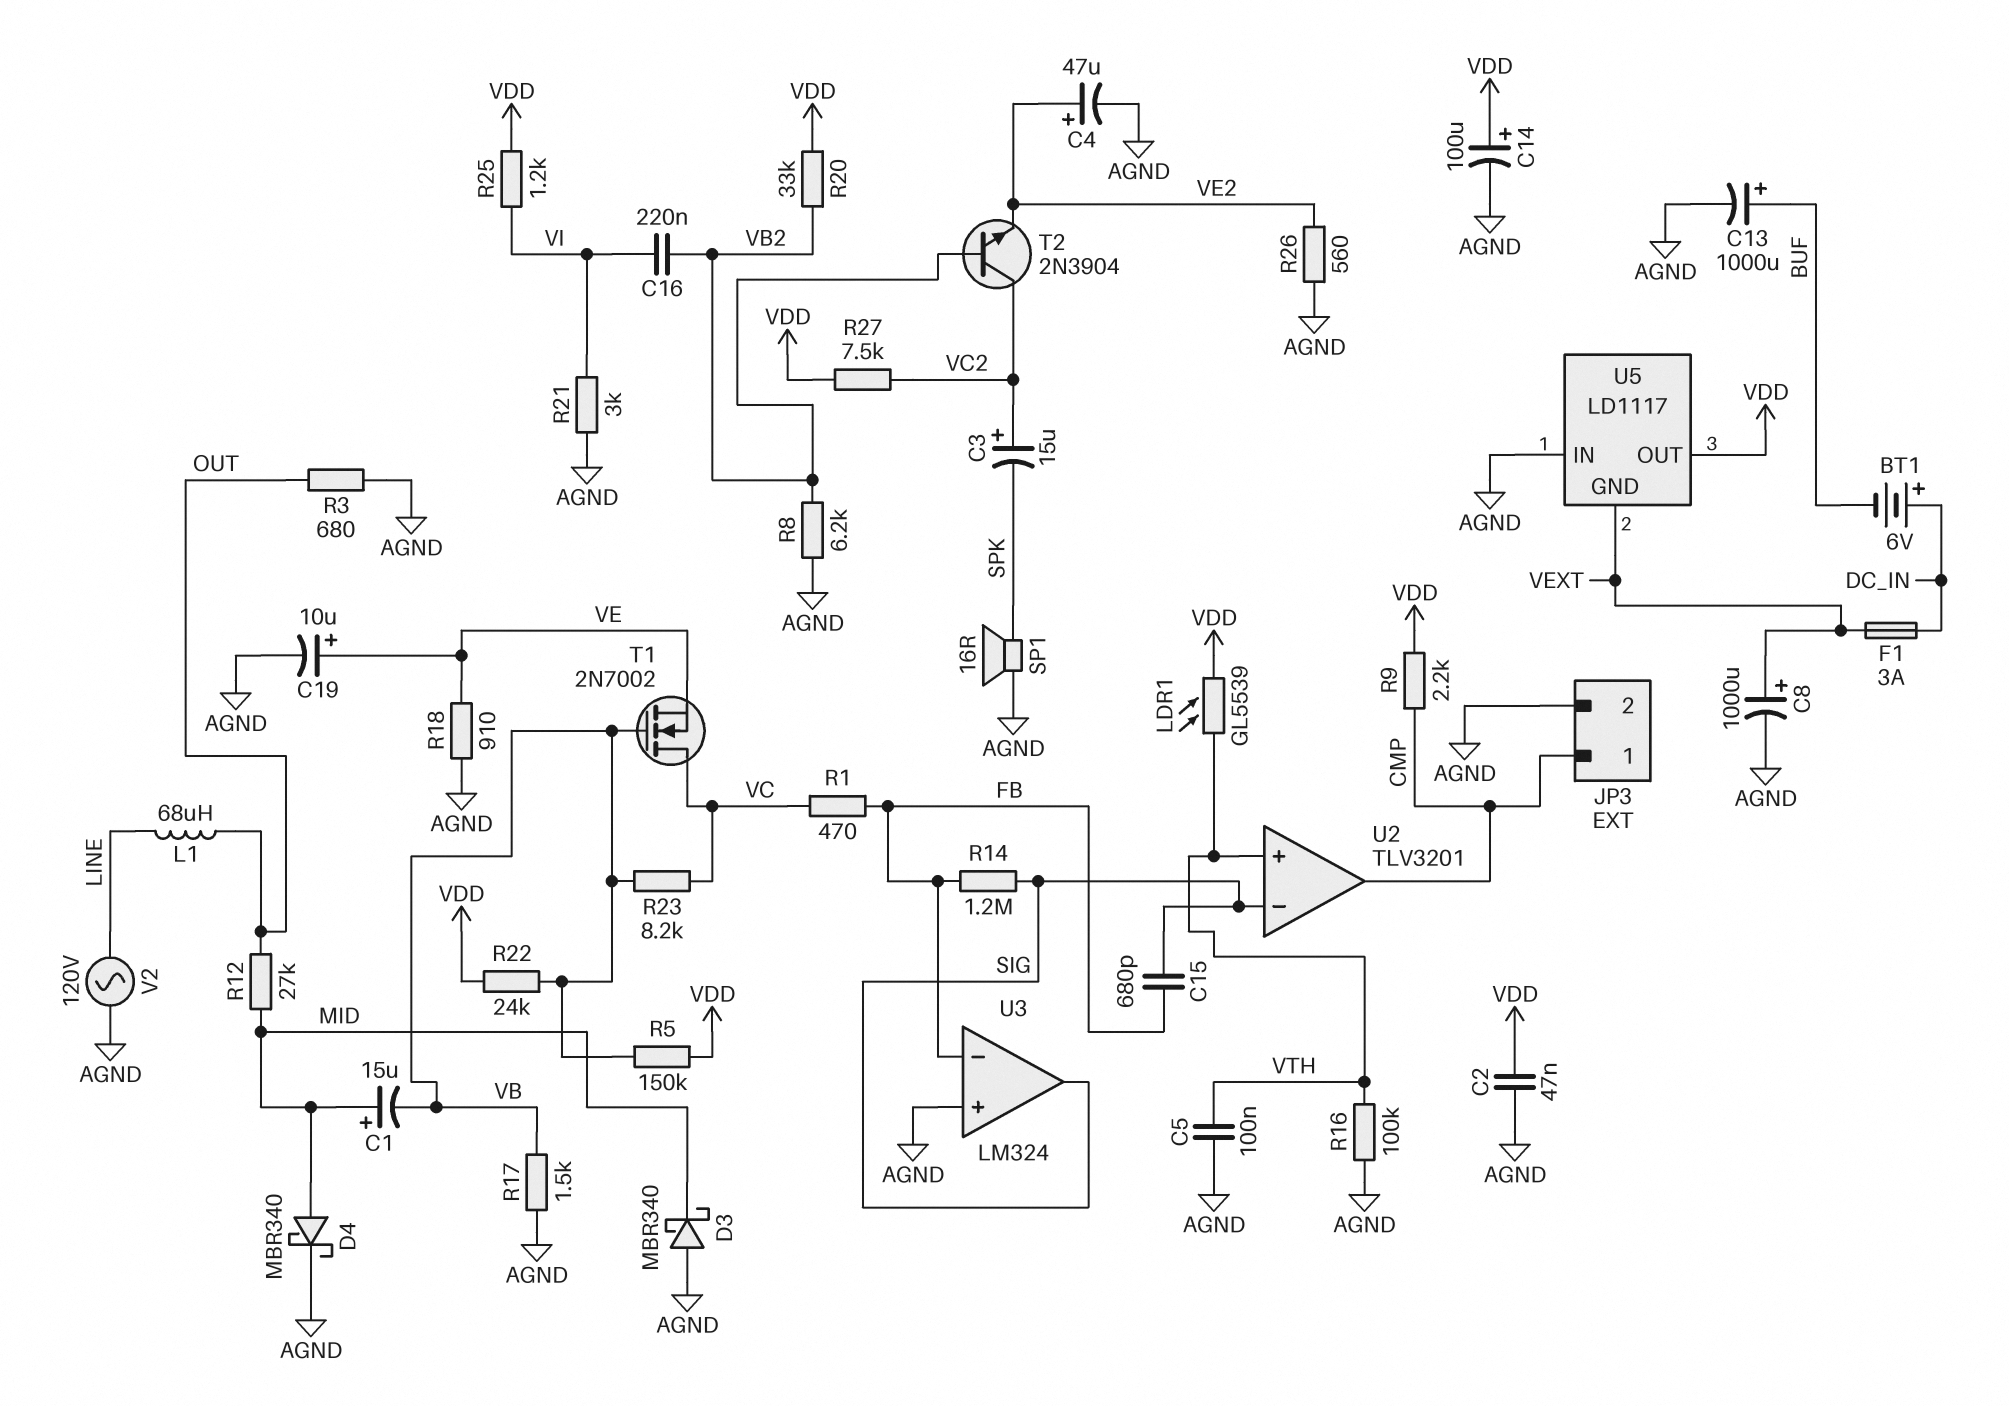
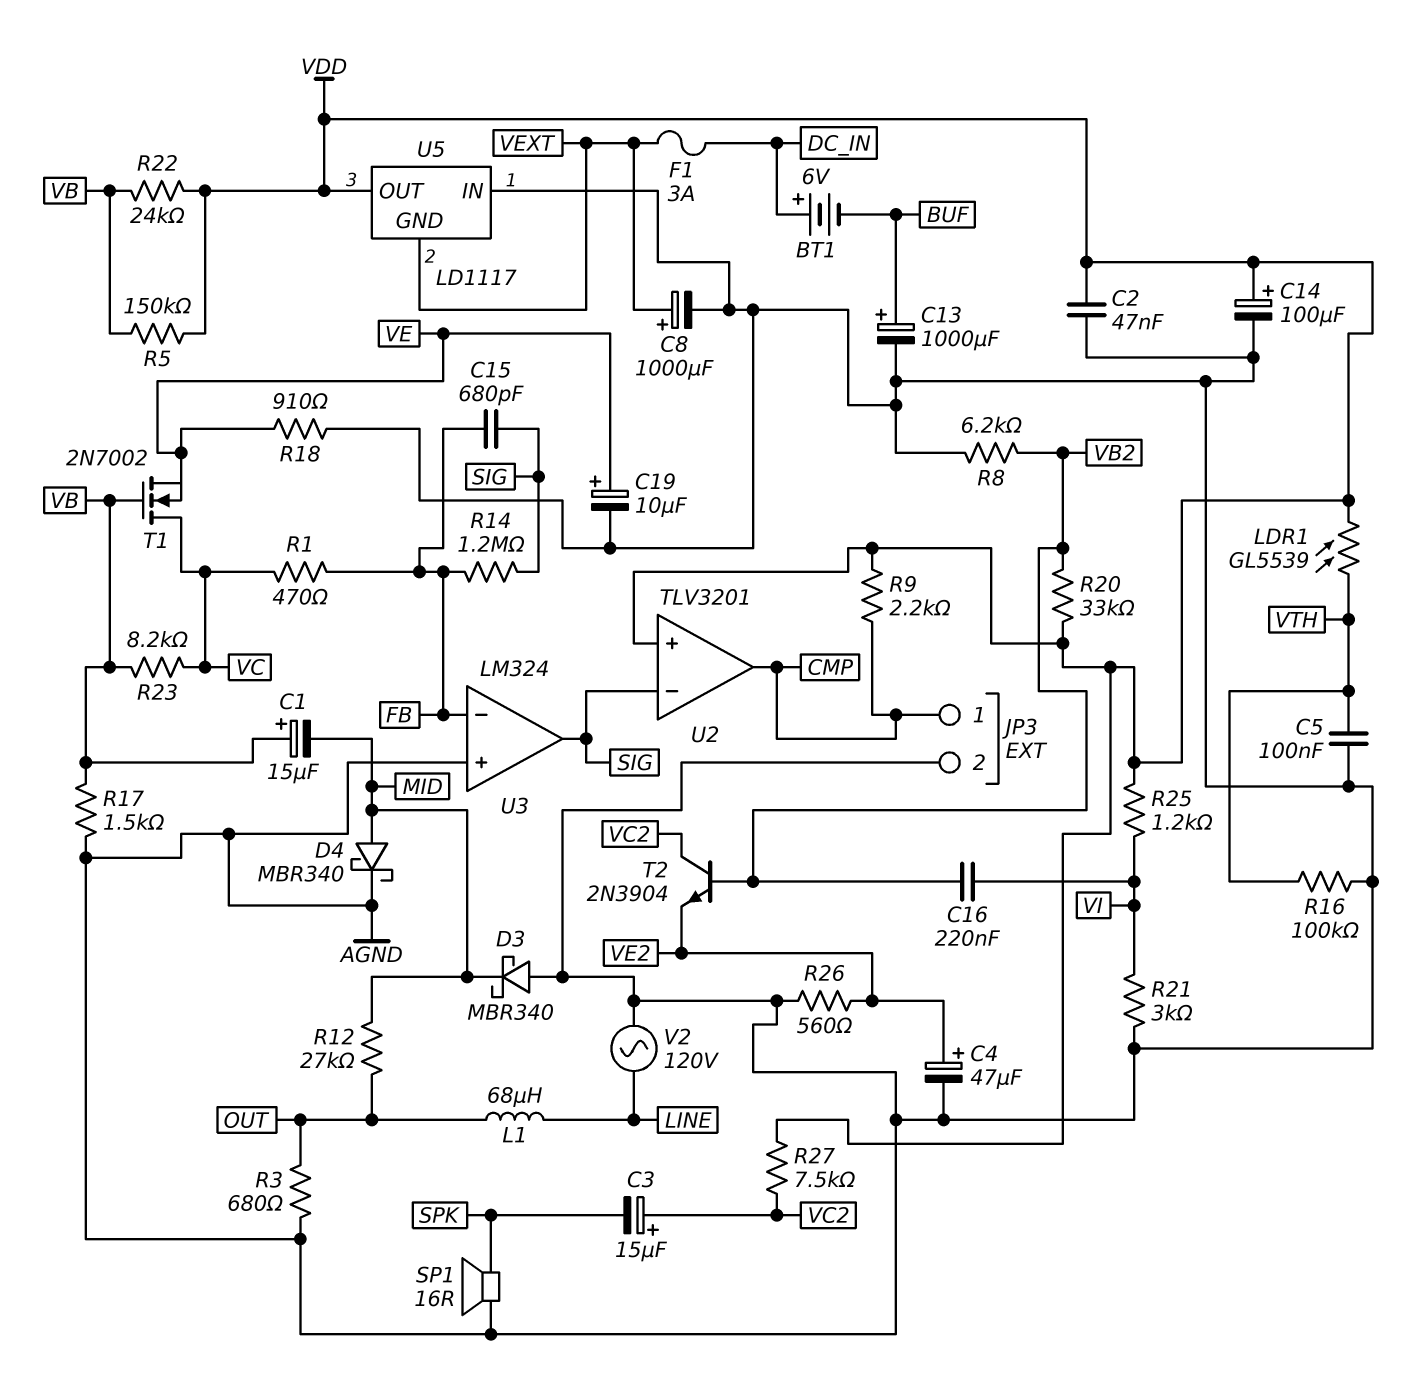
C1: 15uF (plus MID, minus VB) -> 15uF (plus VB, minus MID)
U2 pin in+: VTH -> VDD

